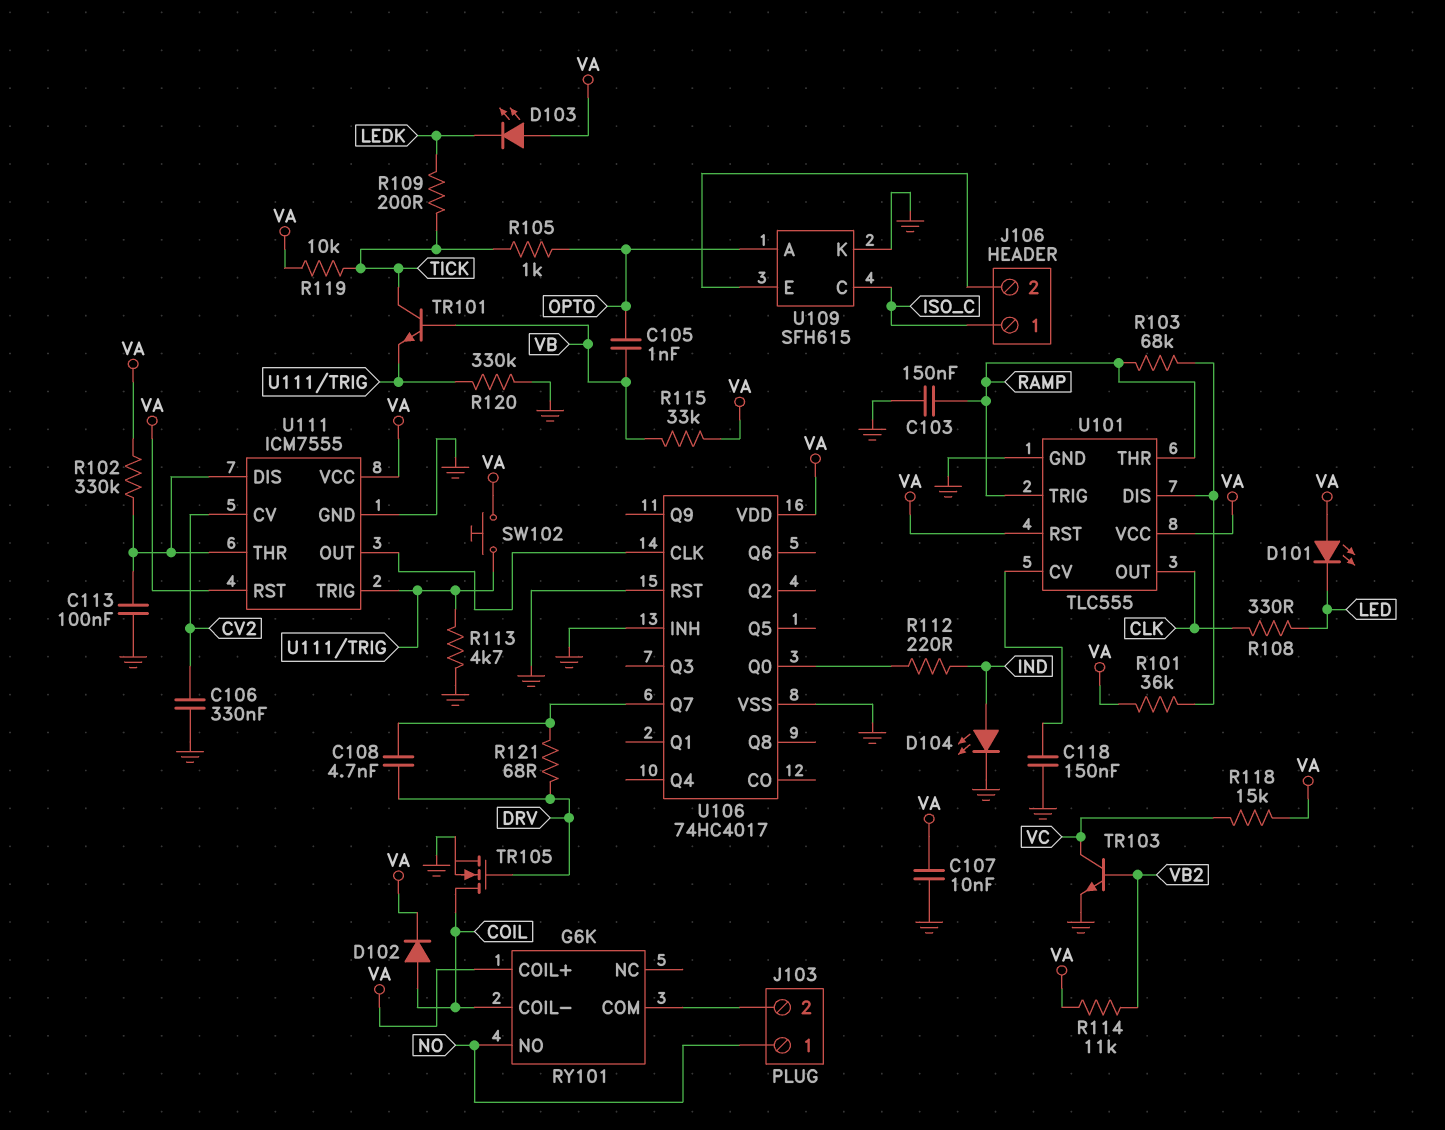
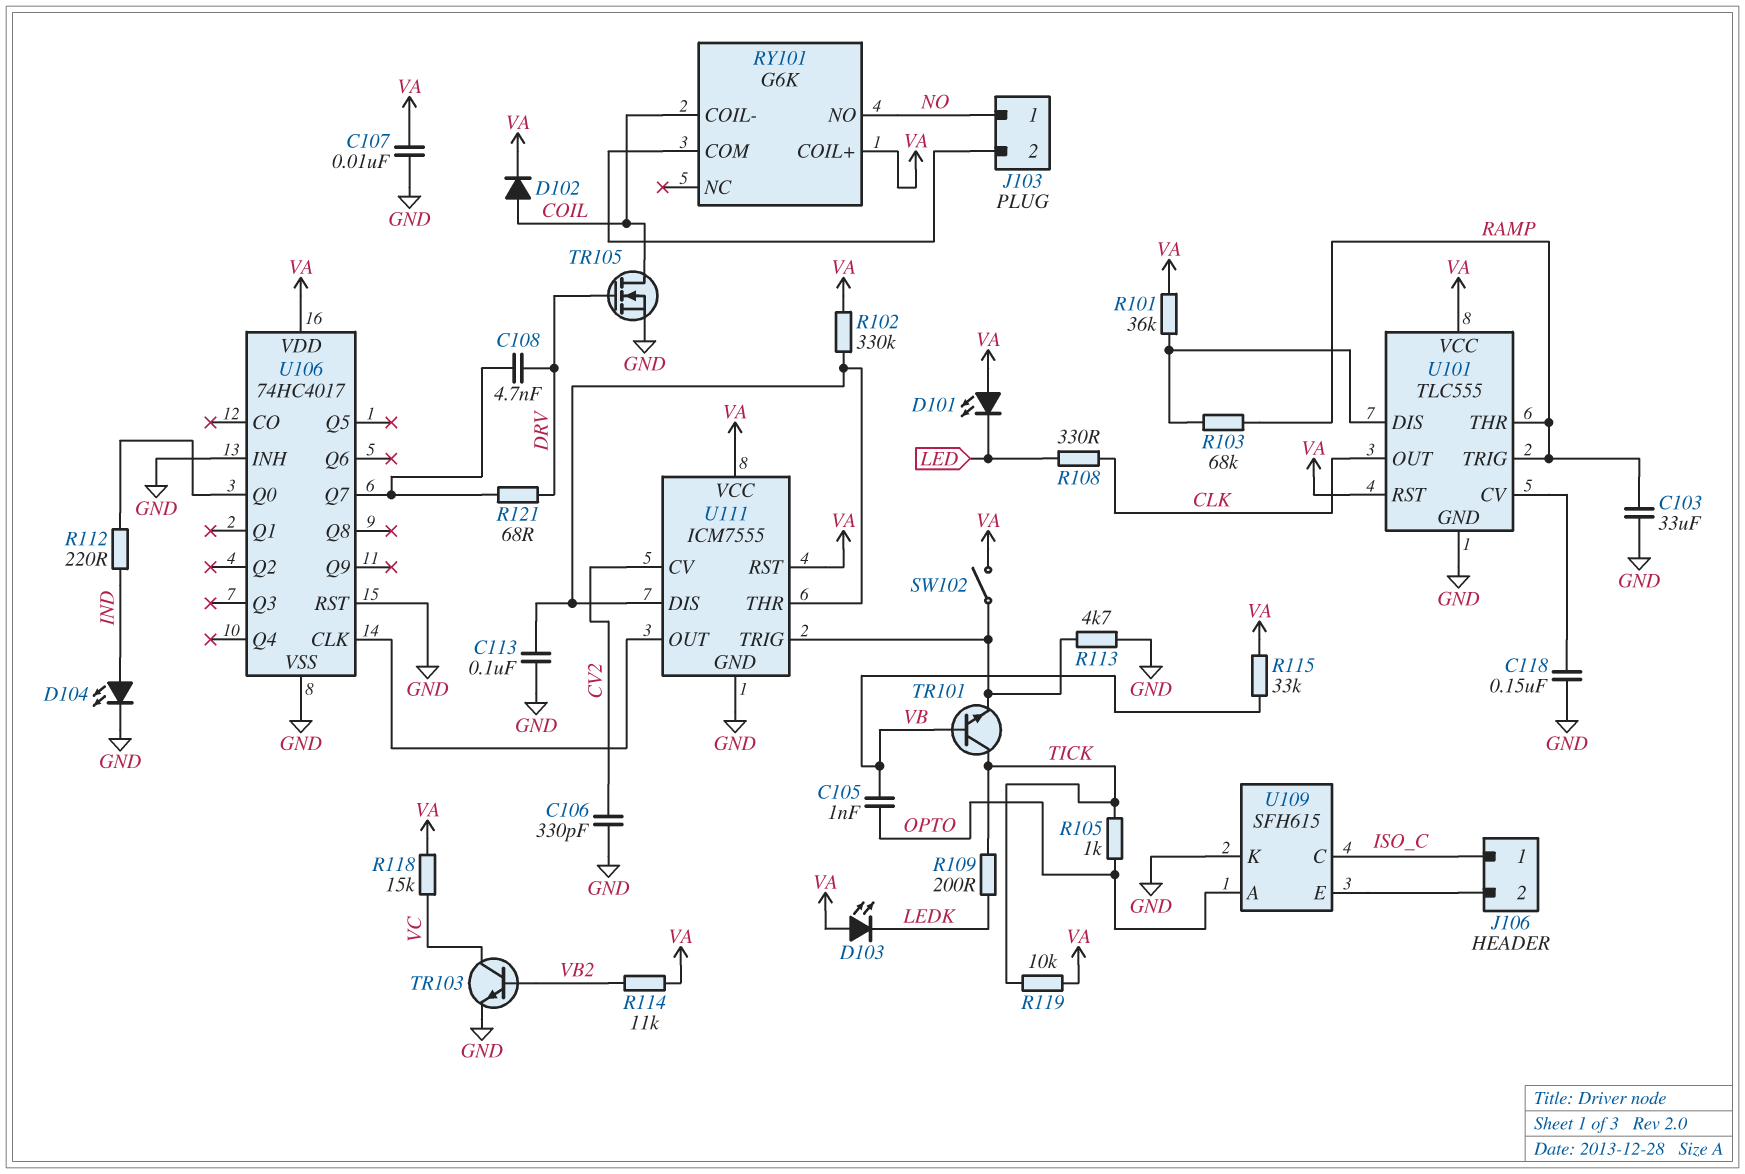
C103: 150nF (GND, RAMP) -> 33uF (GND, RAMP)
C106: 330nF (CV2, GND) -> 330pF (CV2, GND)
R120: 330k (GND, U111/TRIG) -> none
SW102: button (U111/TRIG, VA) -> switch (U111/TRIG, VA)

